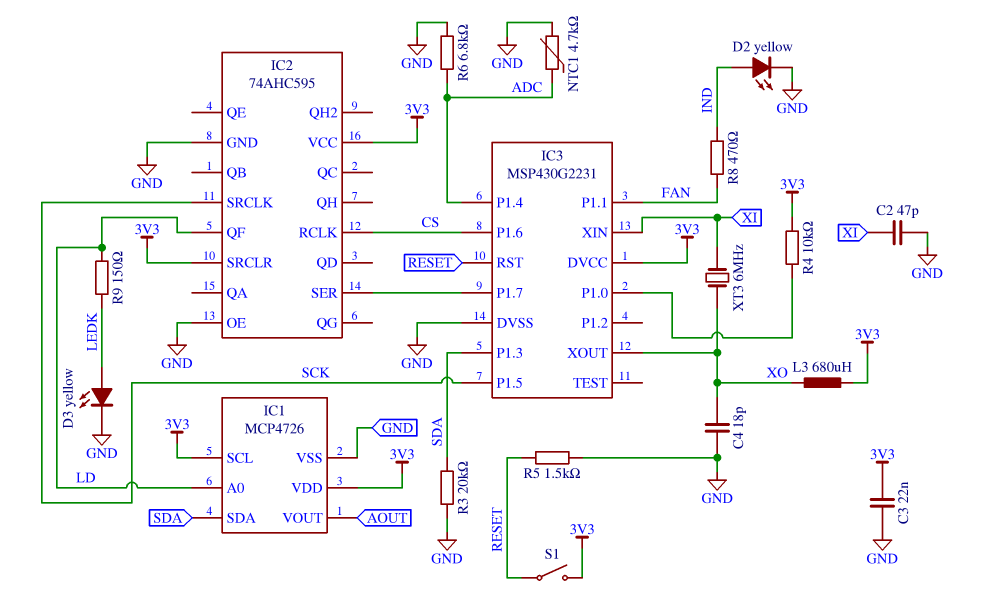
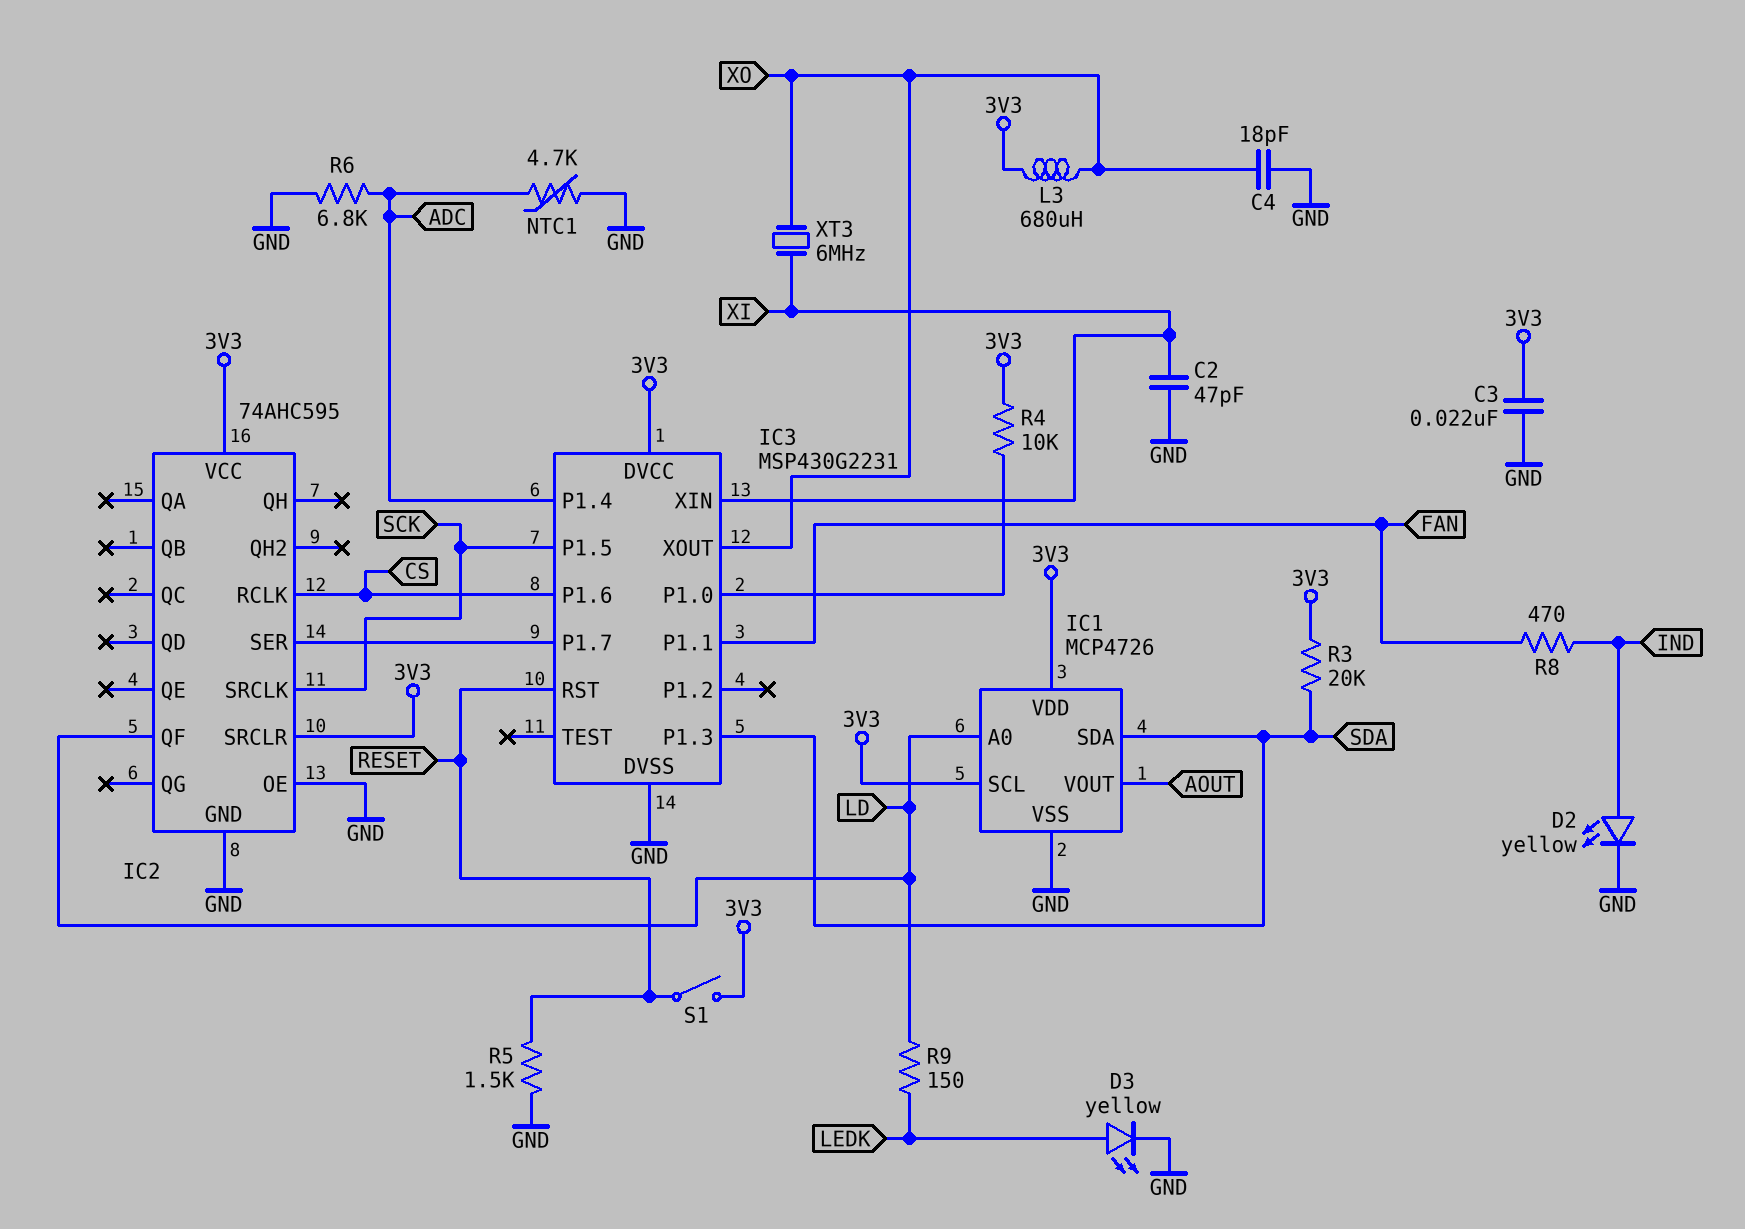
R3: 20k (GND, SDA) -> 20k (3V3, SDA)

